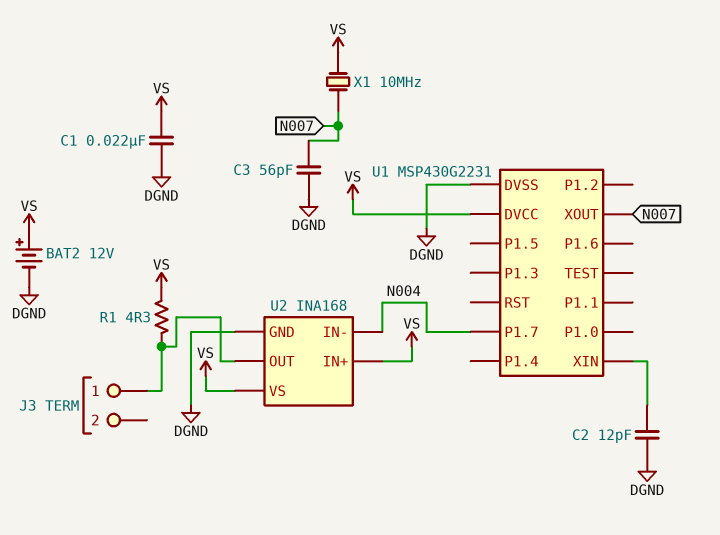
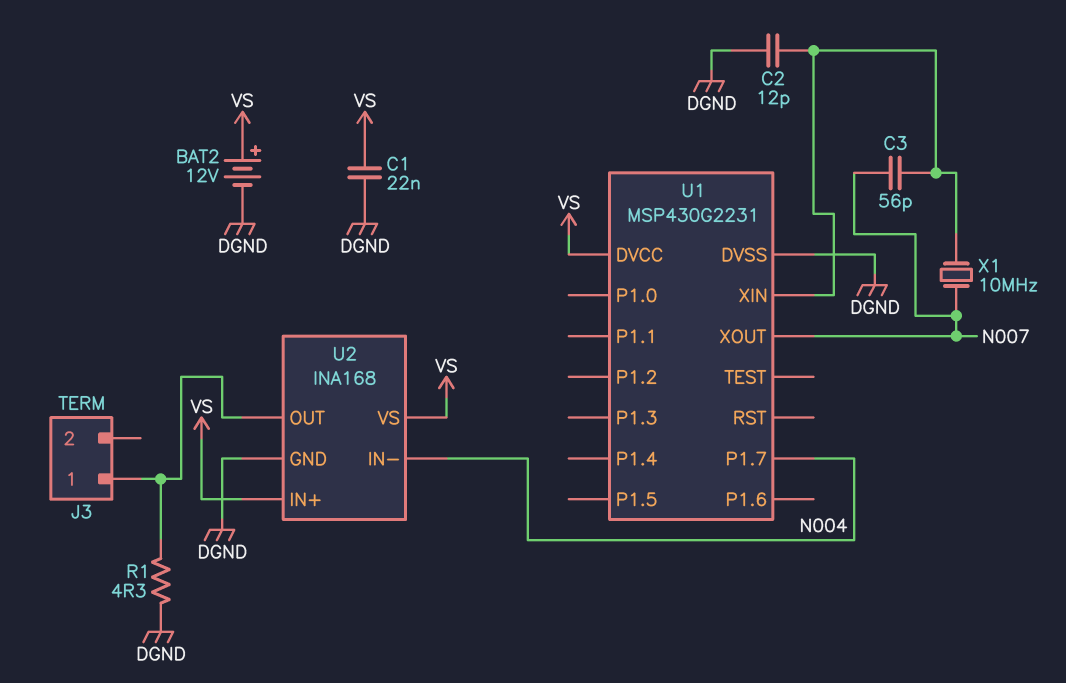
C3: 56pF (DGND, N007) -> 56pF (N007, U1/XIN)
R1: 4.3 (J3/1, VS) -> 4.3 (DGND, J3/1)
X1: 10MHz (N007, VS) -> 10MHz (N007, U1/XIN)

